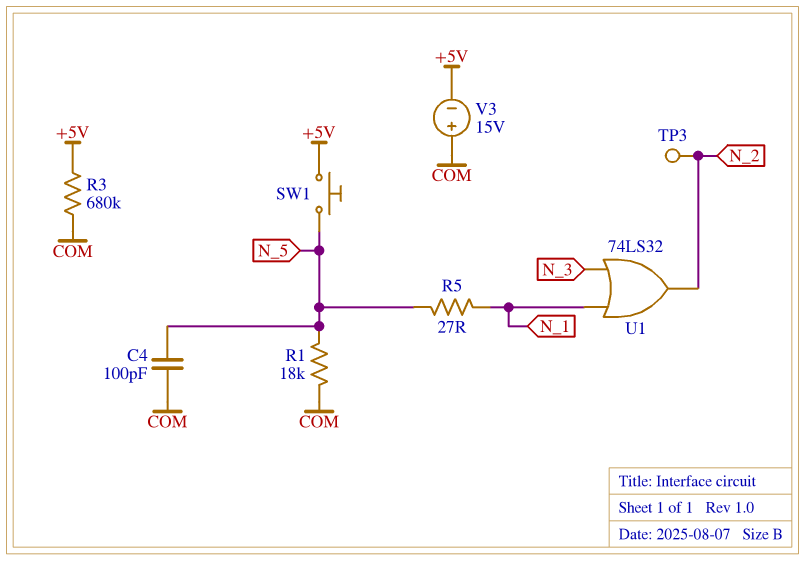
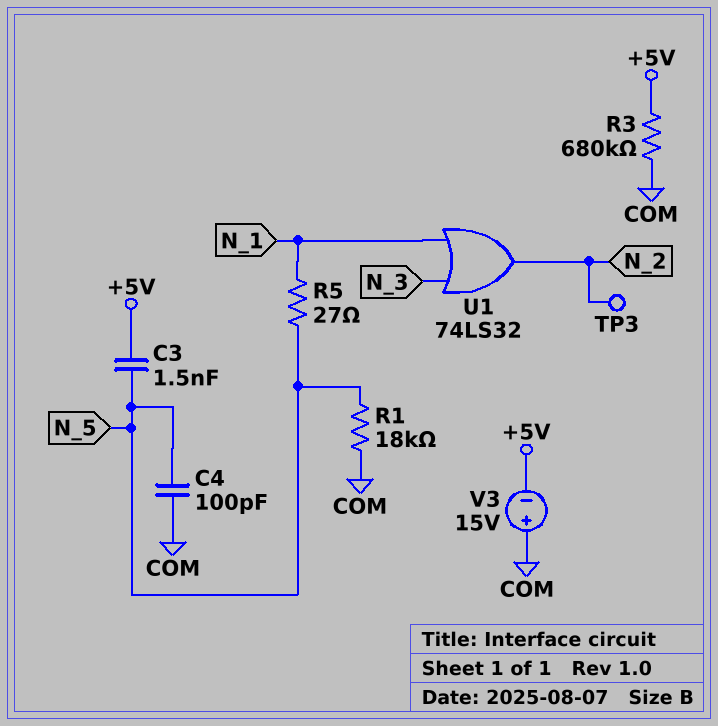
C3: none -> 1.5nF (+5V, N_5)
SW1: button (+5V, N_5) -> none

